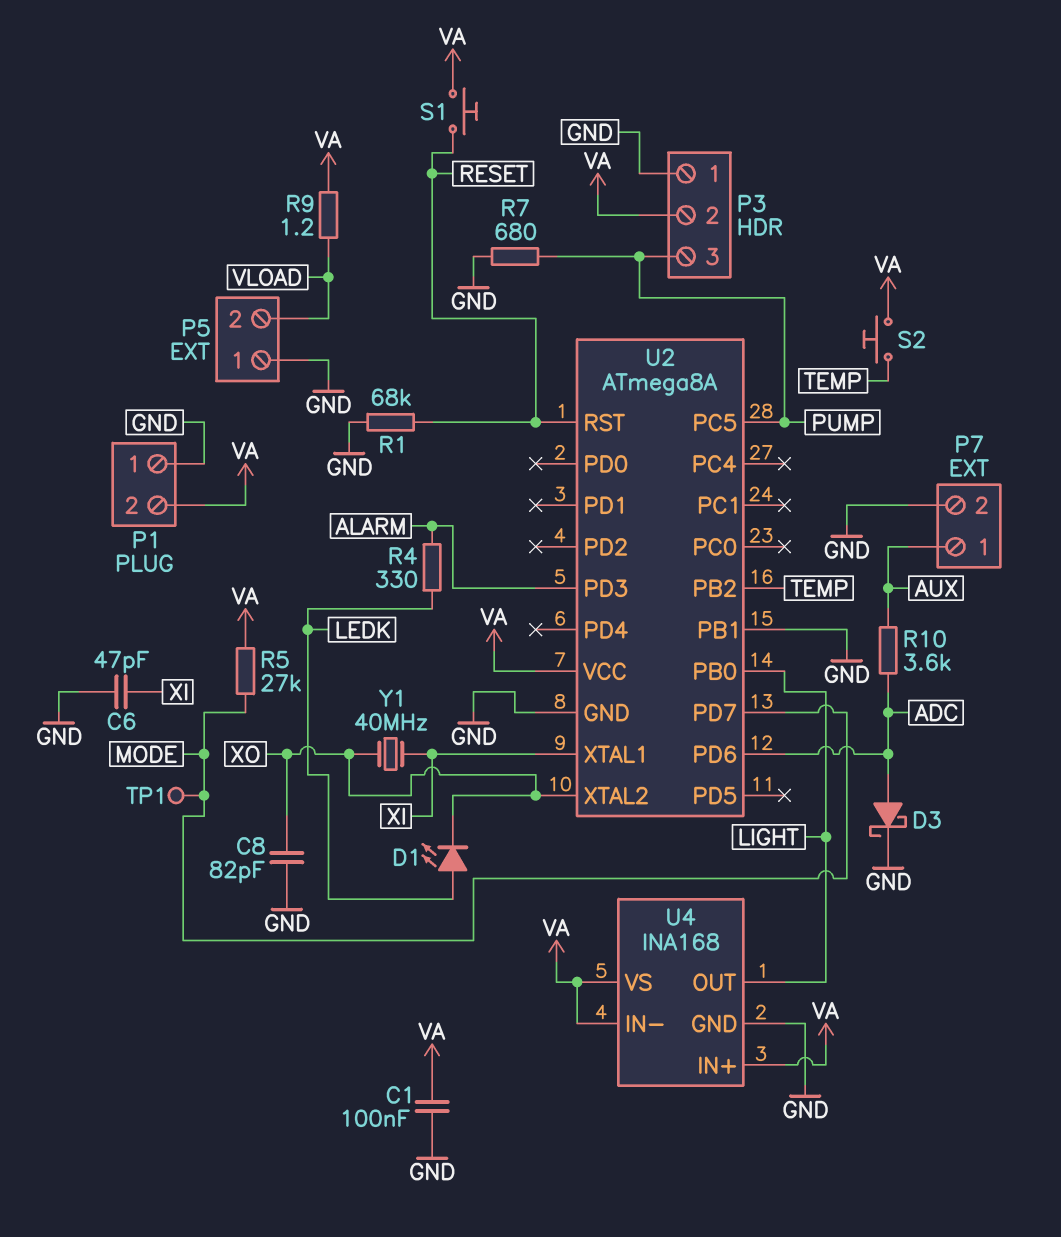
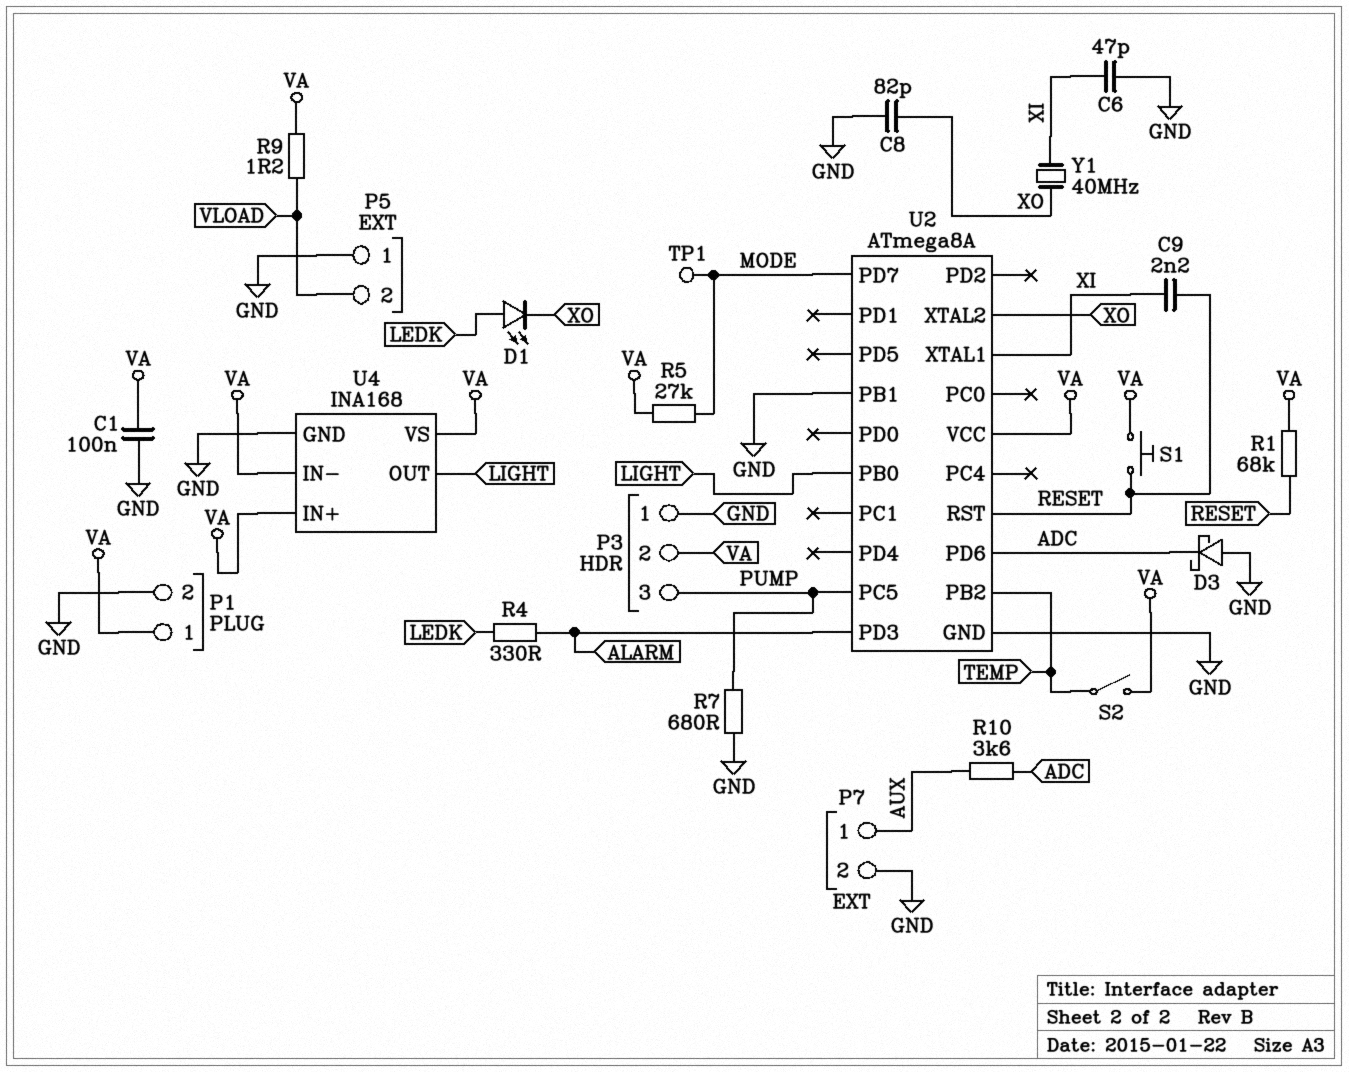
C9: none -> 2.2nF (RESET, XI)
D3: schottky (A ADC, K GND) -> schottky (A GND, K ADC)
P1 pin 1: GND -> VA
P1 pin 2: VA -> GND
R1: 68k (GND, RESET) -> 68k (RESET, VA)
S2: button (TEMP, VA) -> switch (TEMP, VA)

